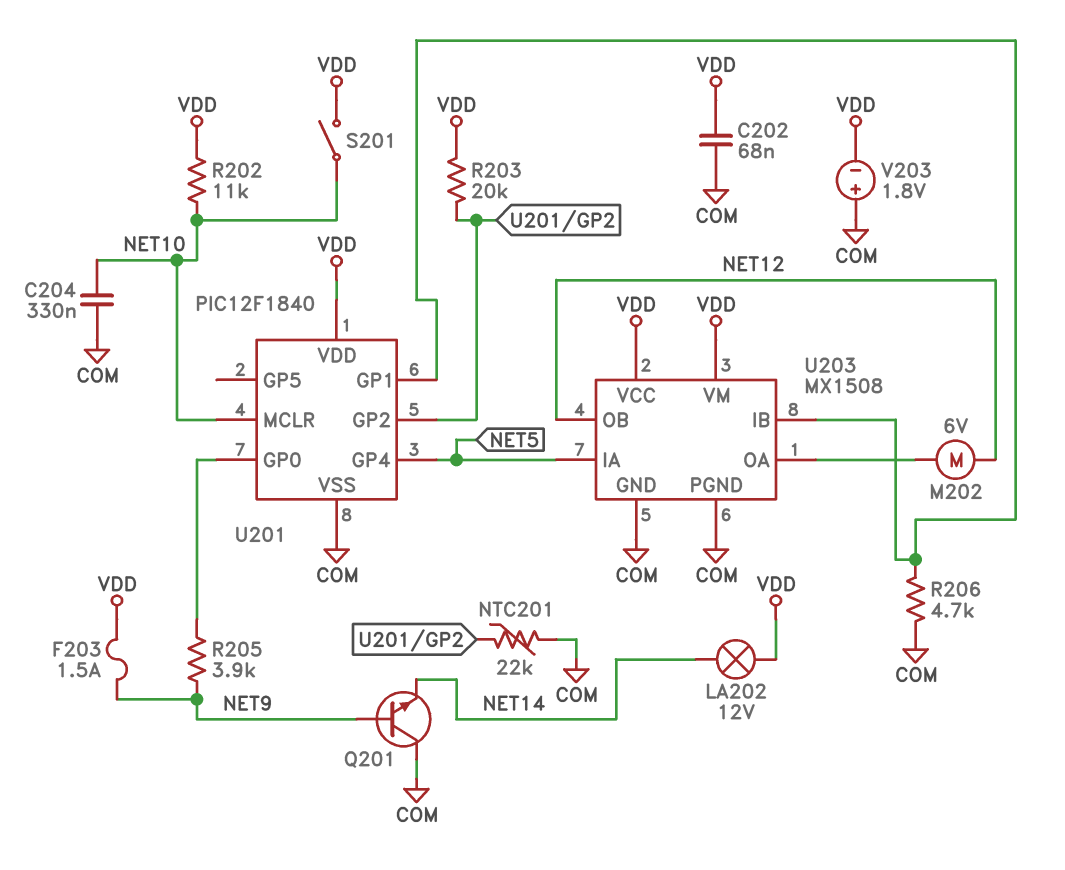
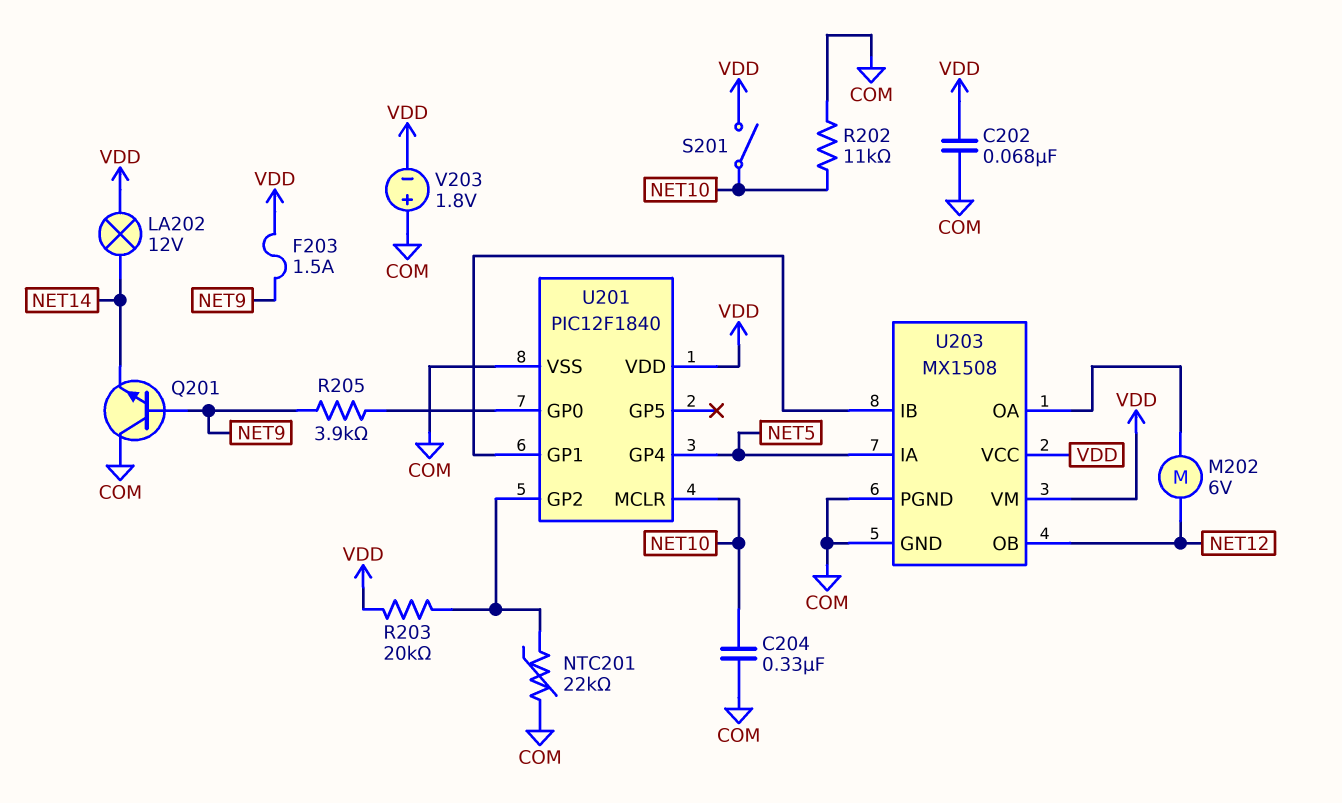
R202: 11k (NET10, VDD) -> 11k (COM, NET10)
R206: 4.7k (COM, U201/GP1) -> none

